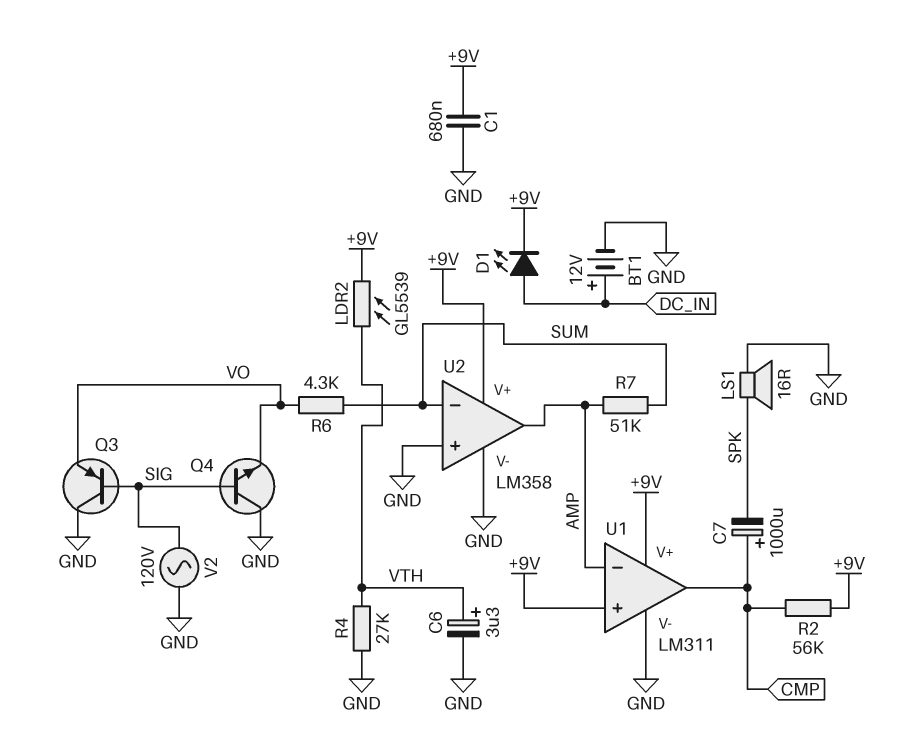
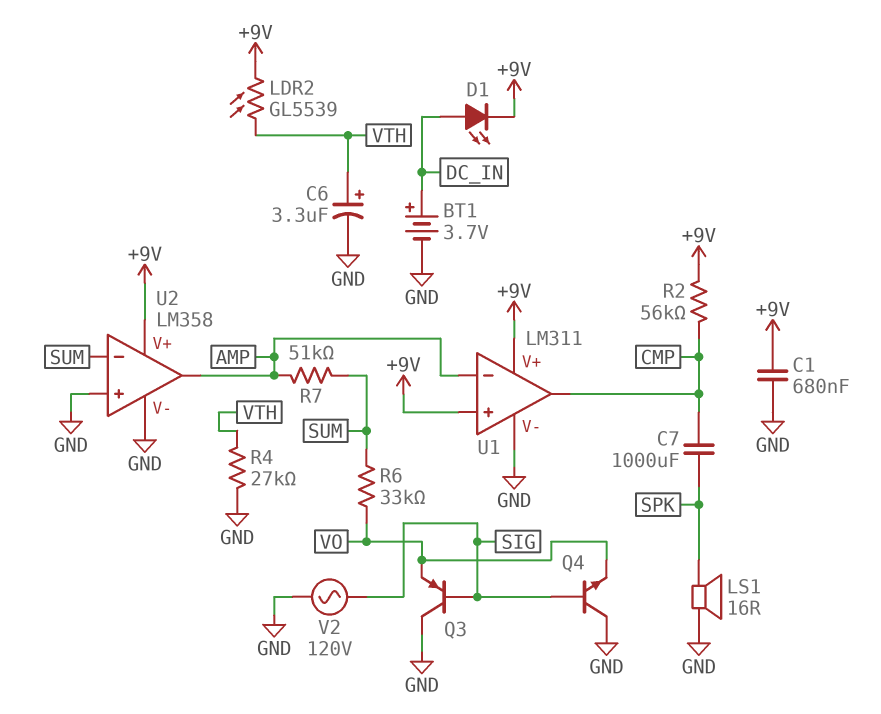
BT1: 12V (plus DC_IN, minus GND) -> 3.7V (plus DC_IN, minus GND)
C7: 1000uF (plus CMP, minus SPK) -> 1000uF (CMP, SPK)
R6: 4.3k (SUM, VO) -> 33k (SUM, VO)

